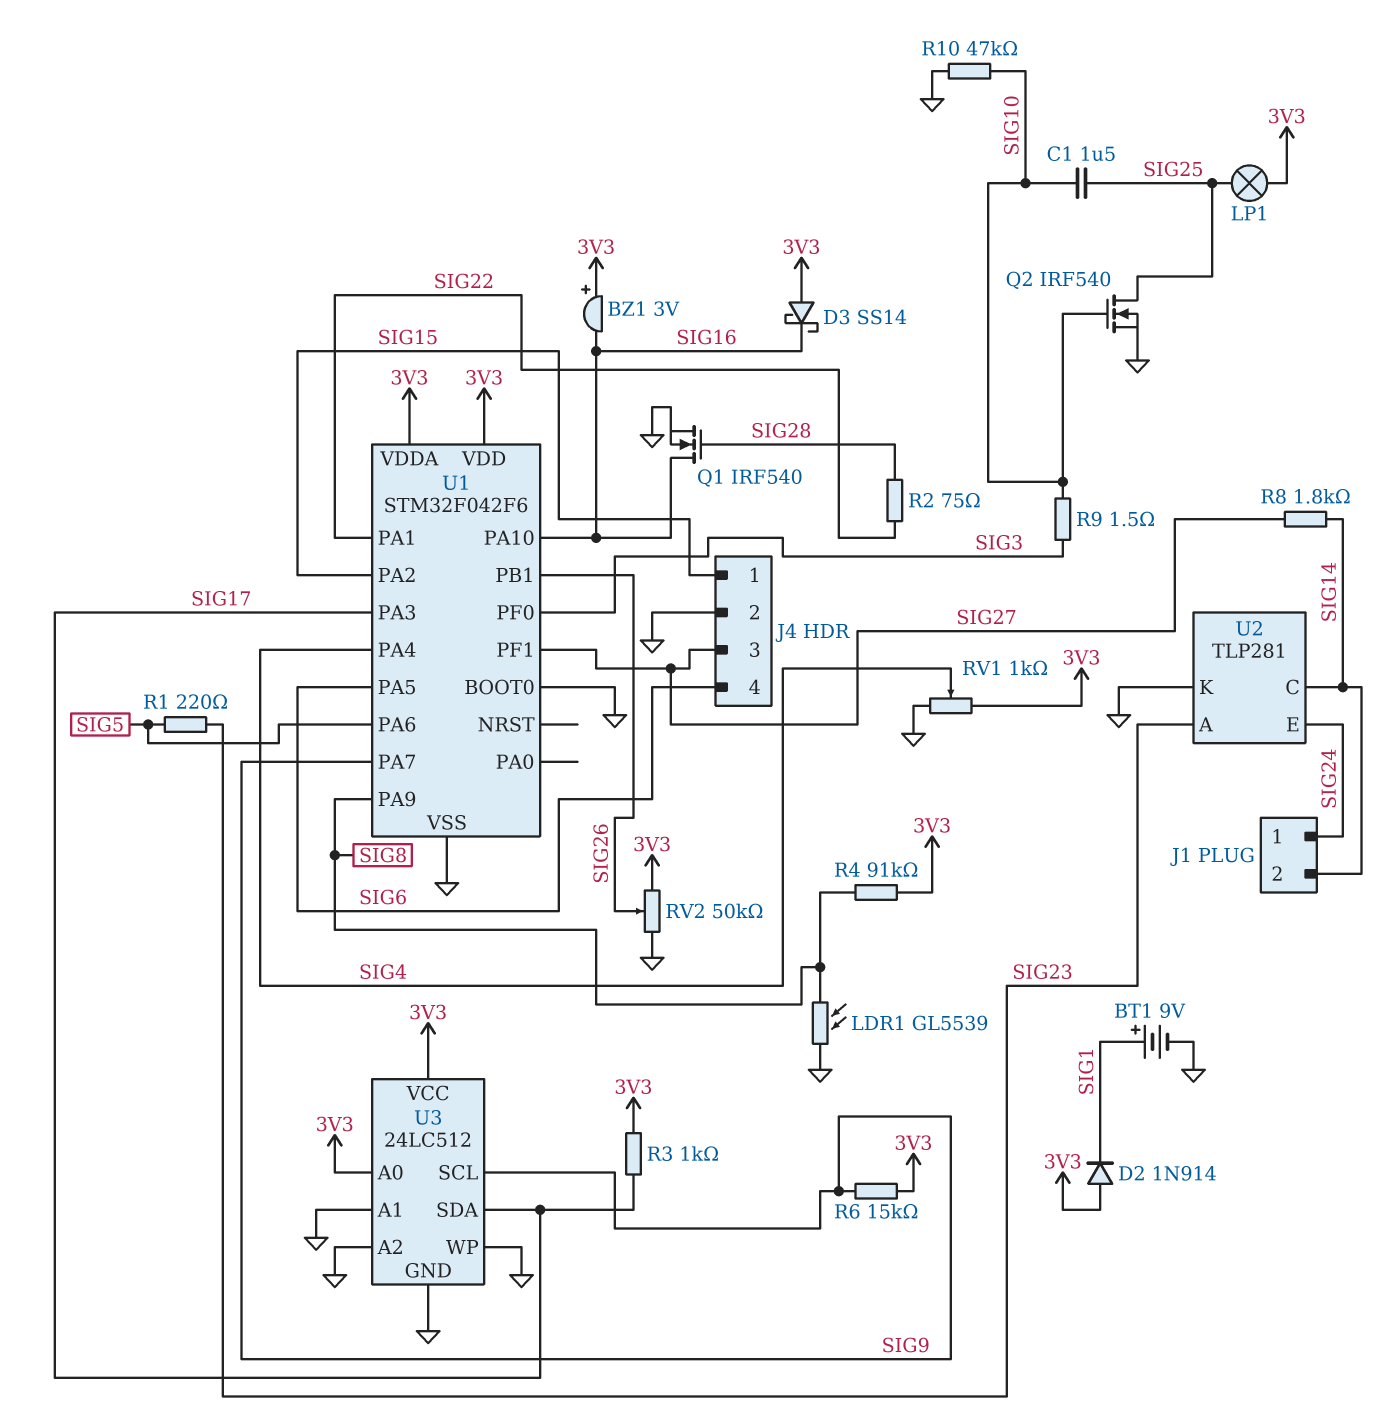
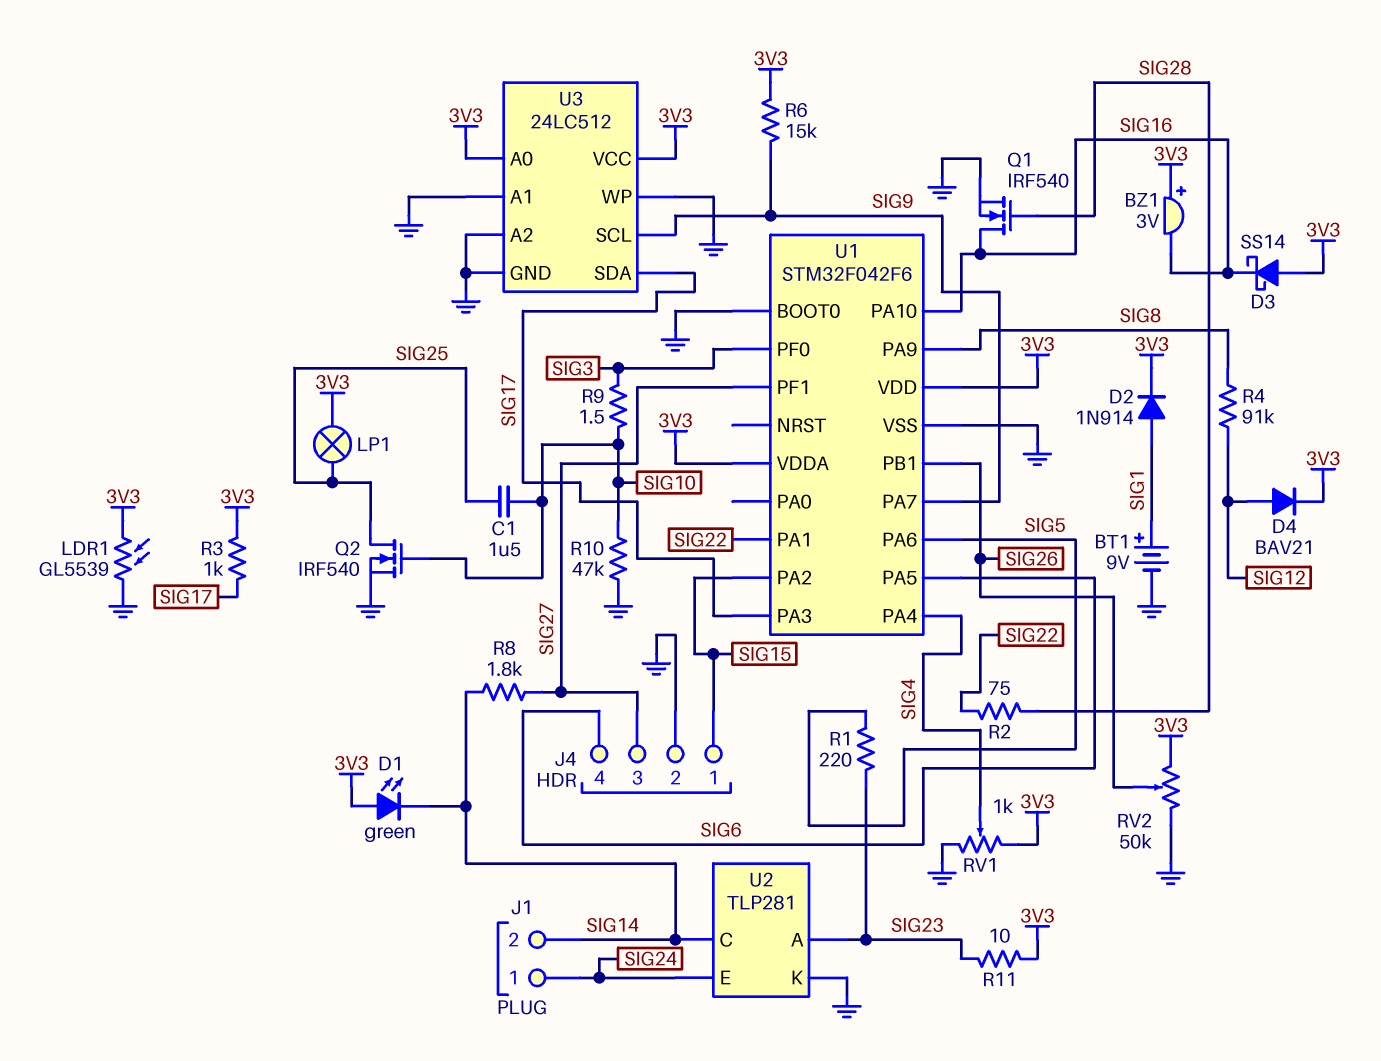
D1: none -> LED green (A 3V3, K SIG14)
D2: diode 1N914 (A 3V3, K SIG1) -> diode 1N914 (A SIG1, K 3V3)
D4: none -> diode BAV21 (A SIG12, K 3V3)
LDR1: GL5539 (GND, SIG8) -> GL5539 (3V3, GND)
R4: 91k (3V3, SIG8) -> 91k (SIG8, SIG12)
R11: none -> 10 (3V3, SIG23)

